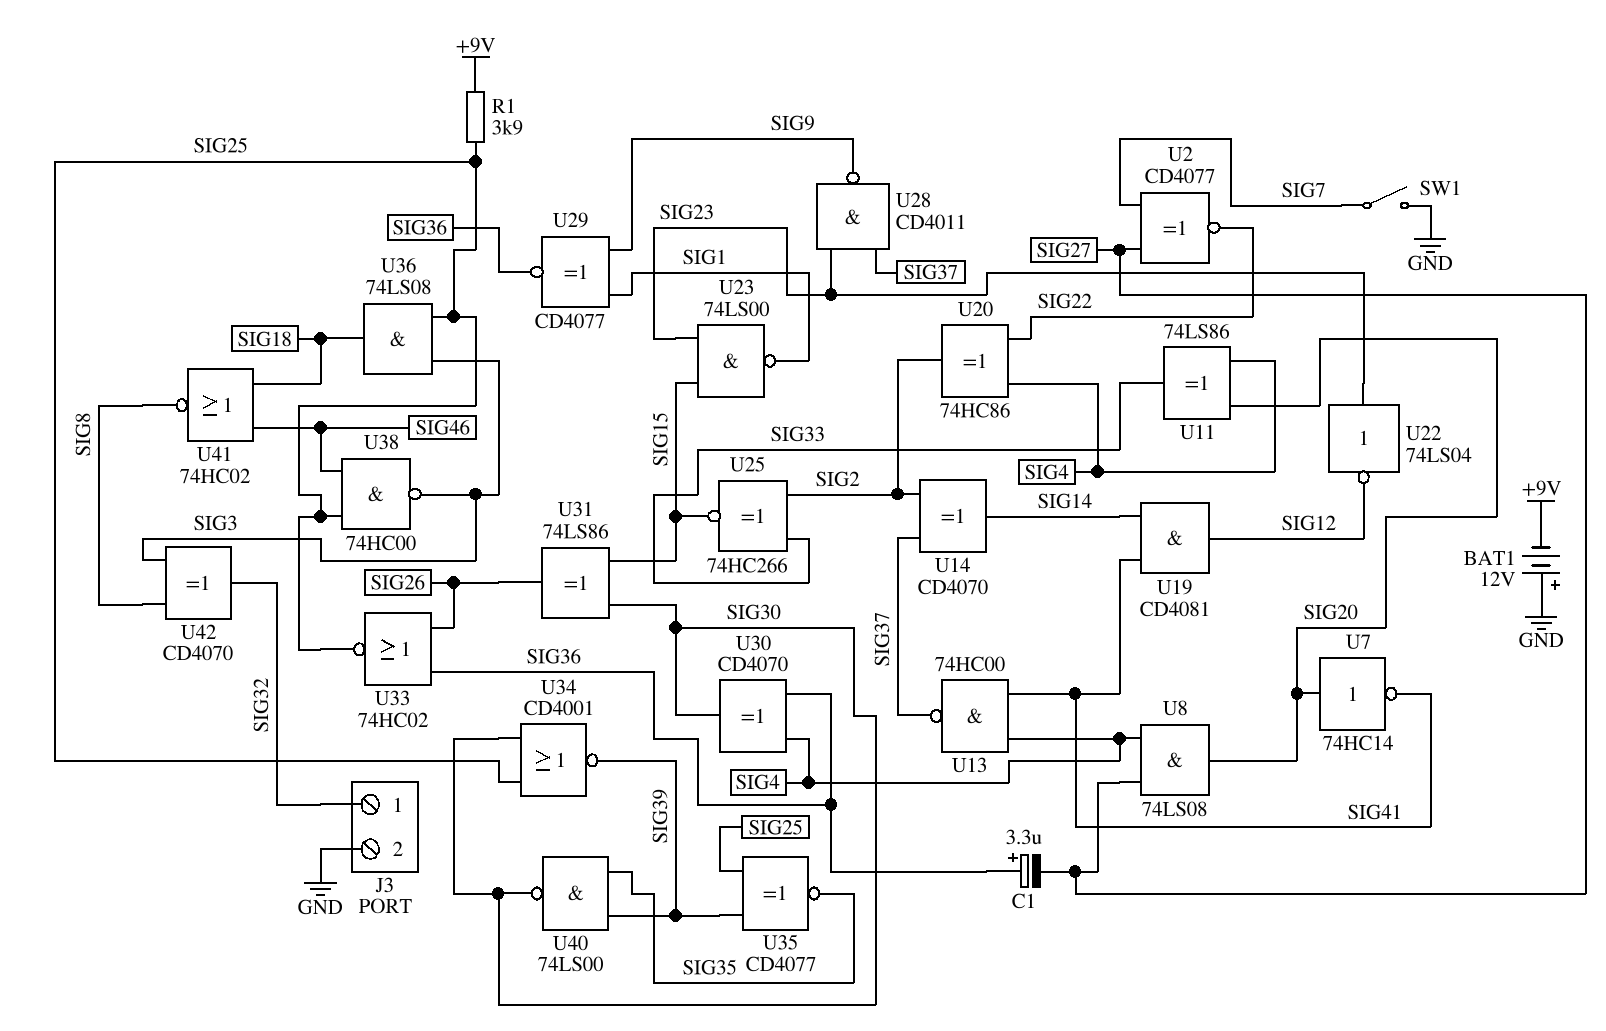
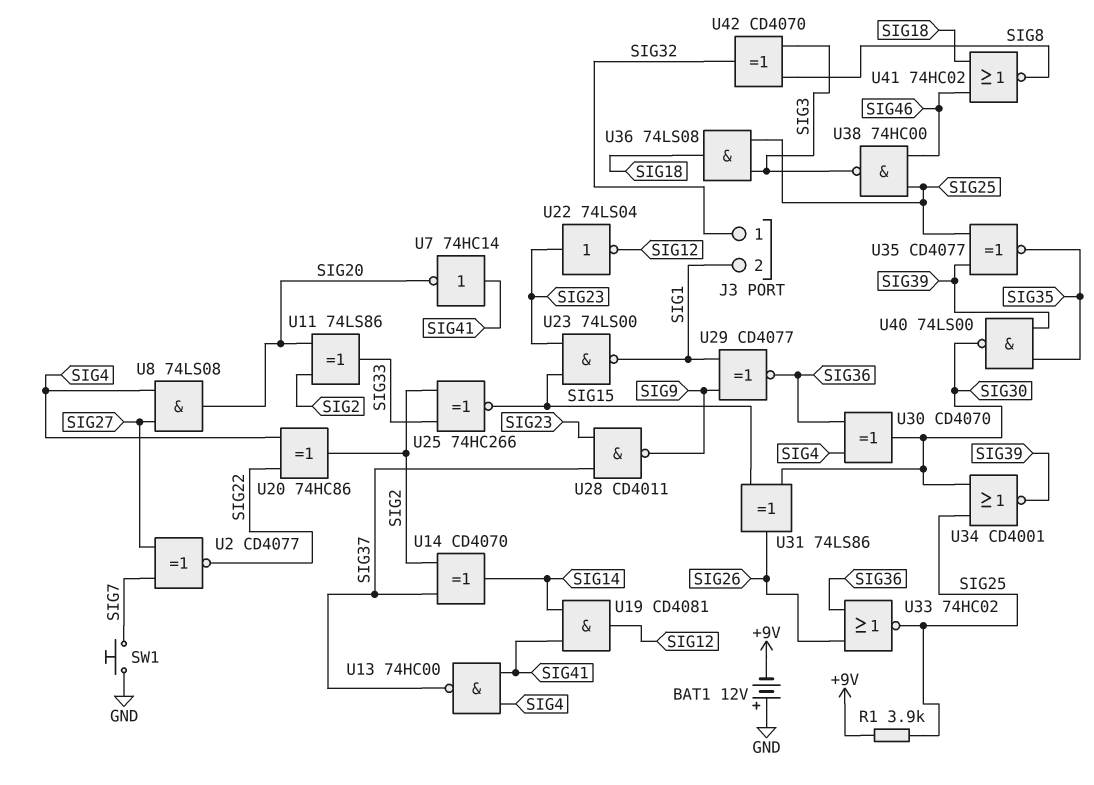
C1: 3.3uF (plus SIG36, minus SIG27) -> none
J3 pin 2: GND -> SIG1
SW1: switch (GND, SIG7) -> button (GND, SIG7)
U7: NOT 74HC14 (in SIG20, out SIG41) -> NOT 74HC14 (in SIG41, out SIG20)
U11: XOR 74LS86 (in SIG4, in SIG20, out SIG33) -> XOR 74LS86 (in SIG2, in SIG20, out SIG33)

